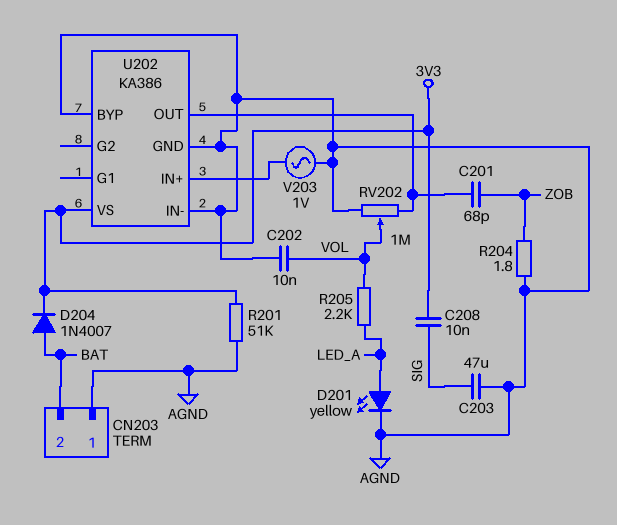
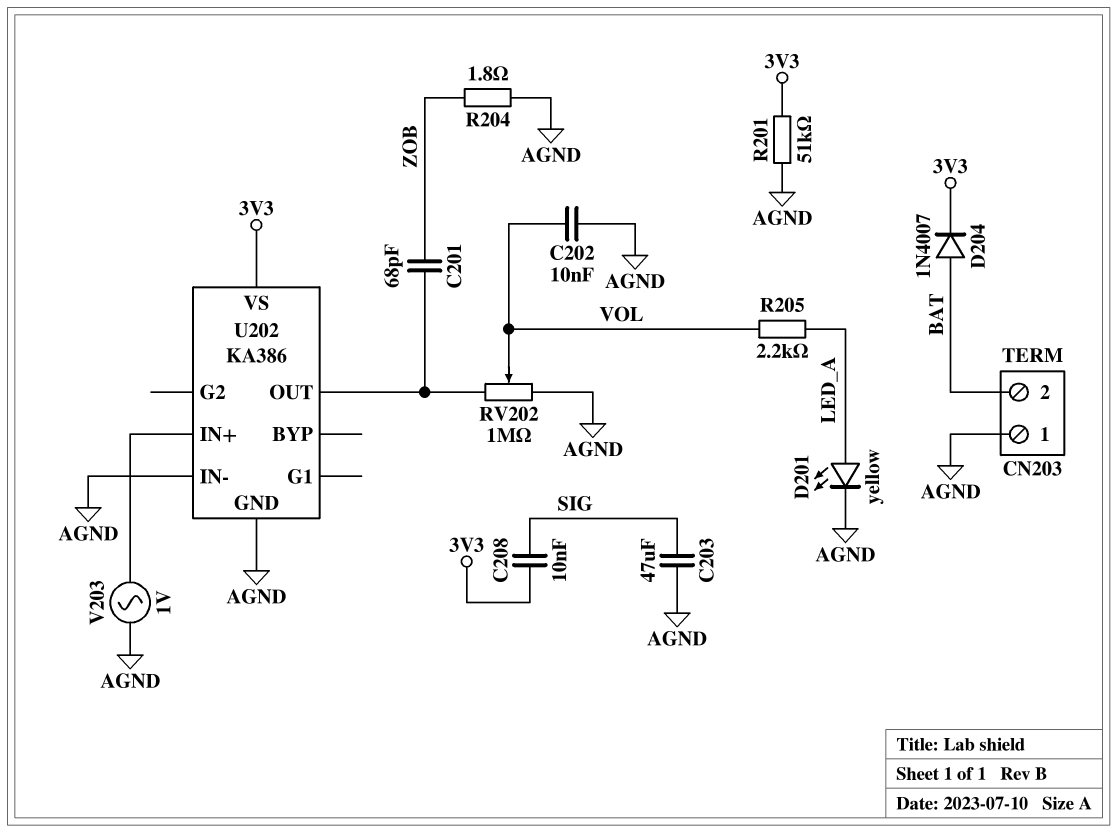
U202 pin BYP: AGND -> none

